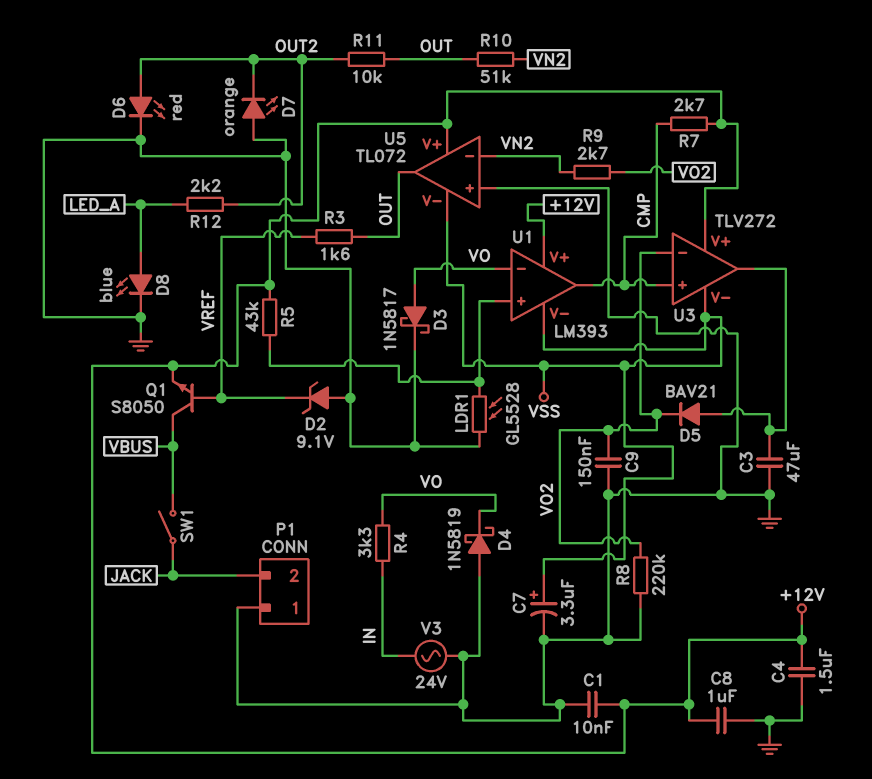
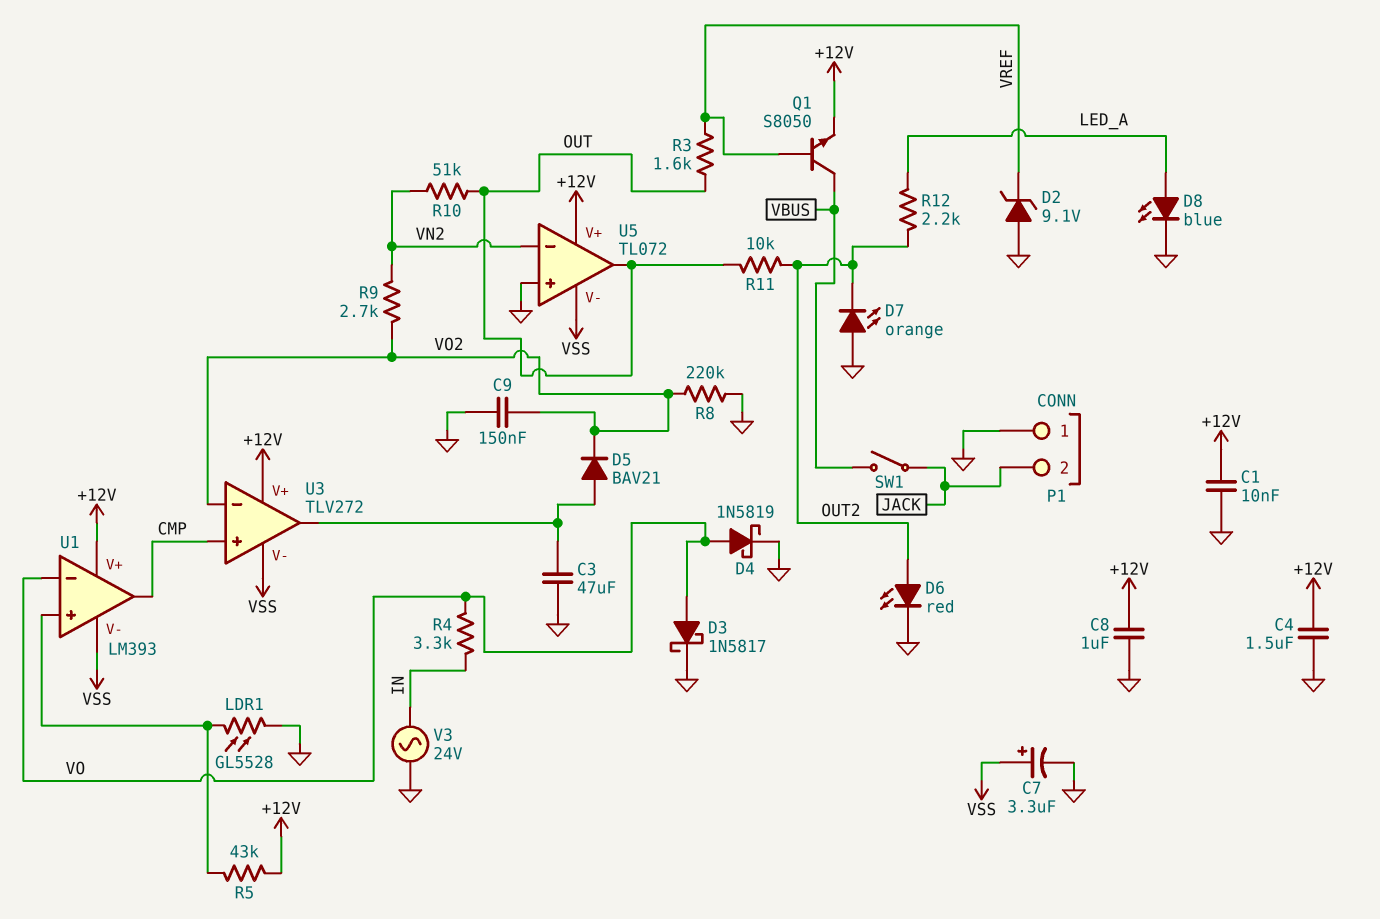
D4: schottky 1N5819 (A GND, K VO) -> schottky 1N5819 (A VO, K GND)
R7: 2.7k (+12V, CMP) -> none

